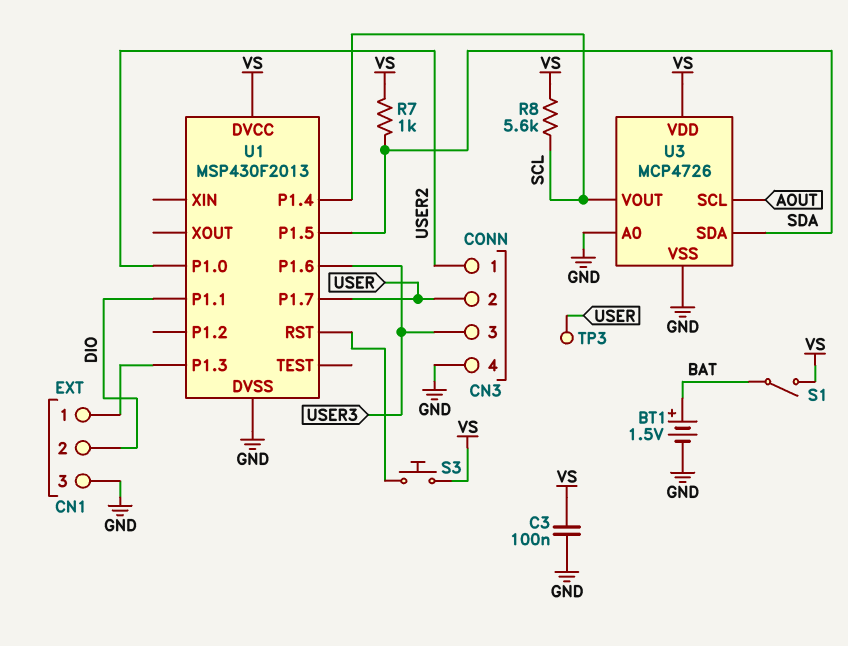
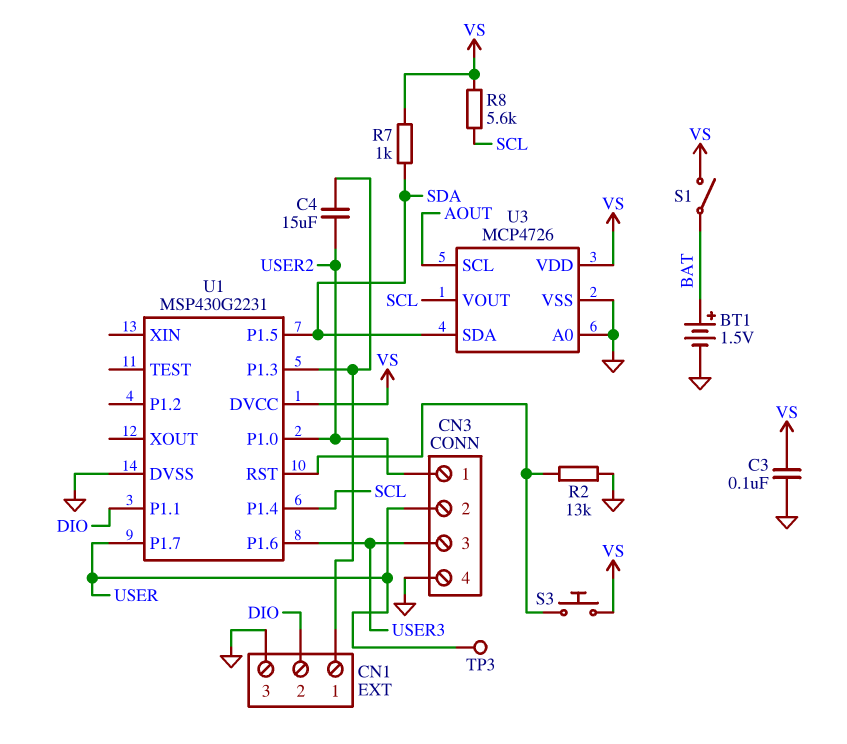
C4: none -> 15uF (CN1/1, USER2)
R2: none -> 13k (GND, U1/RST)
U1: MSP430F2013 -> MSP430G2231

